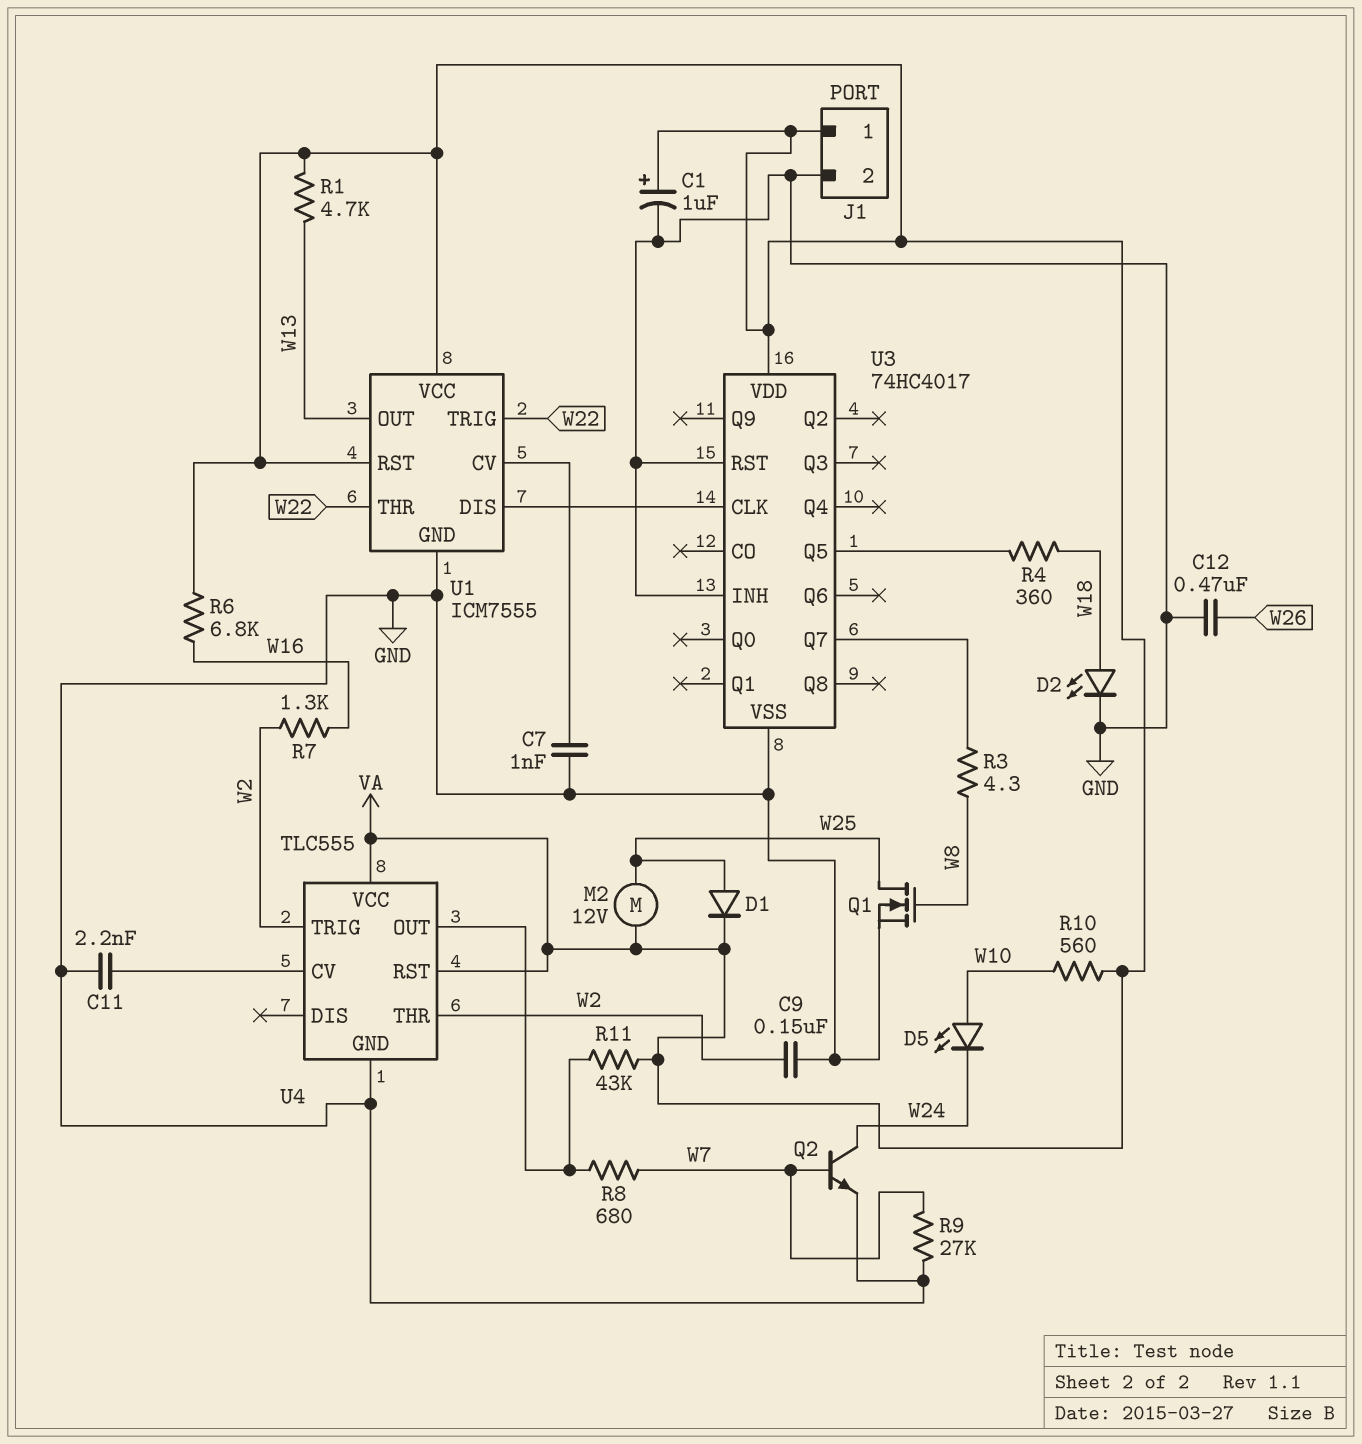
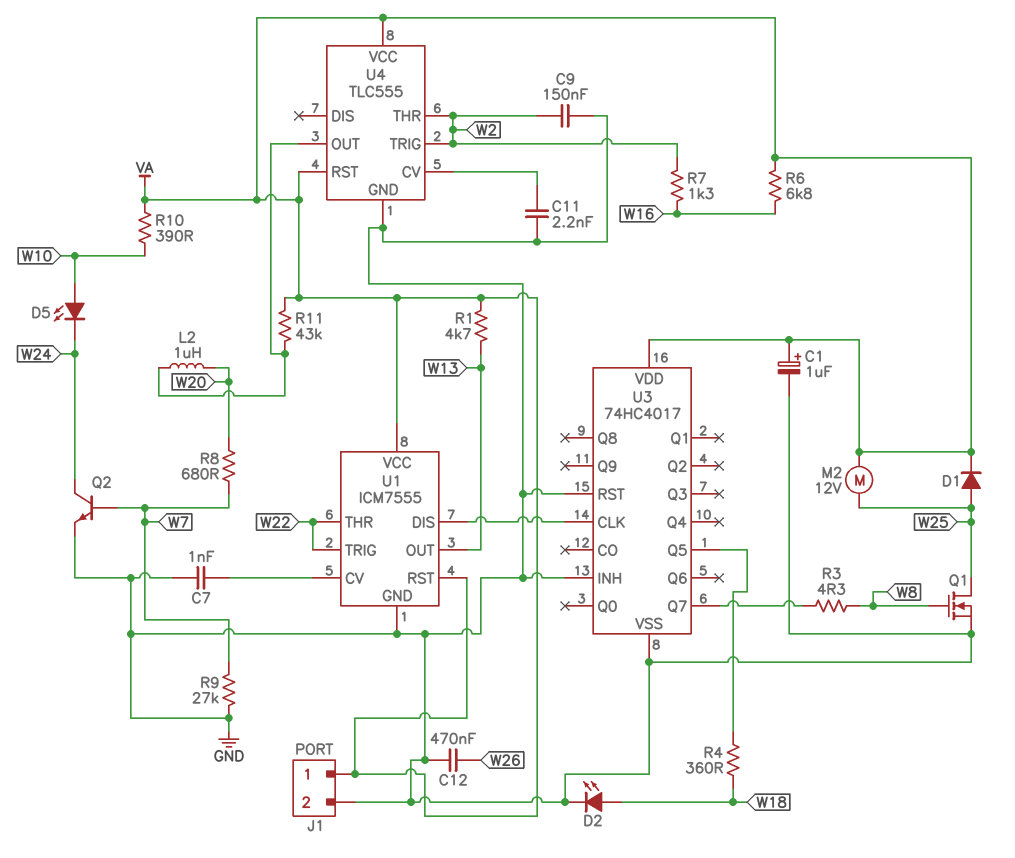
L2: none -> 1uH (U4/OUT, W20)
R8: 680 (U4/OUT, W7) -> 680 (W7, W20)
R10: 560 (VA, W10) -> 390 (VA, W10)

